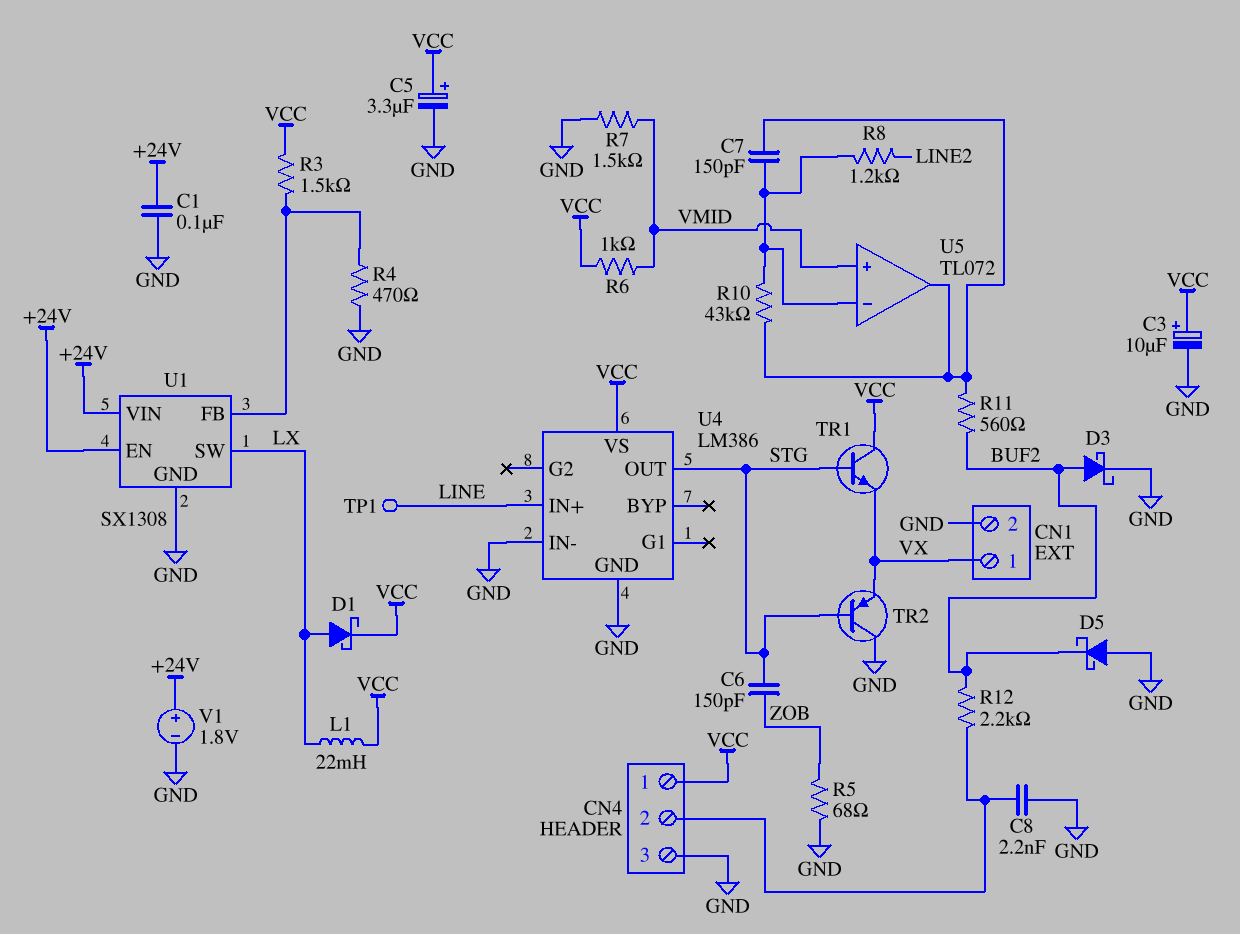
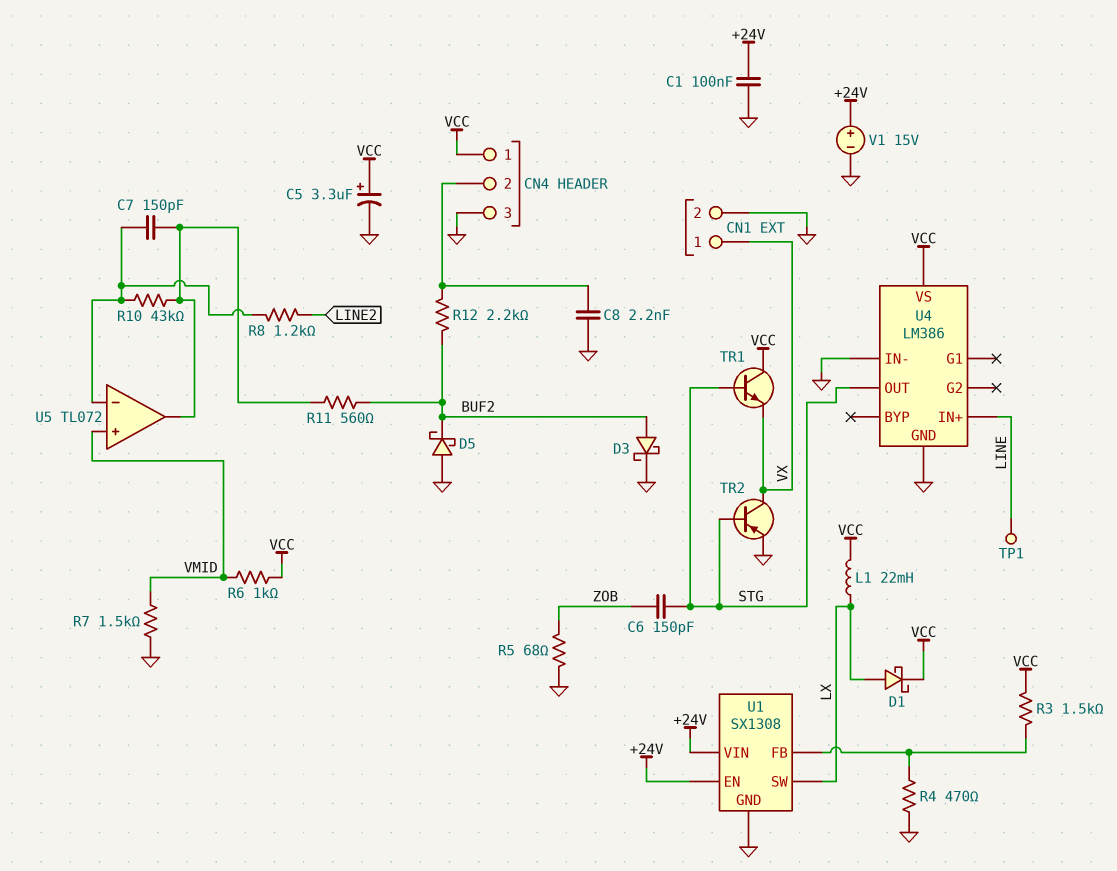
C3: 10uF (plus VCC, minus GND) -> none
TR2: PNP (B STG, C GND, E VX) -> PNP (B STG, C VX, E GND)
V1: 1.8V (plus +24V, minus GND) -> 15V (plus +24V, minus GND)

